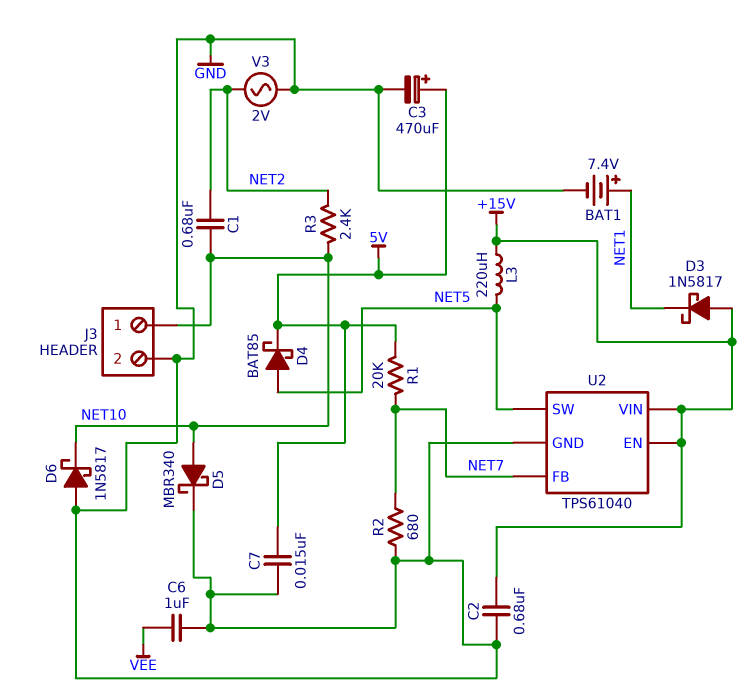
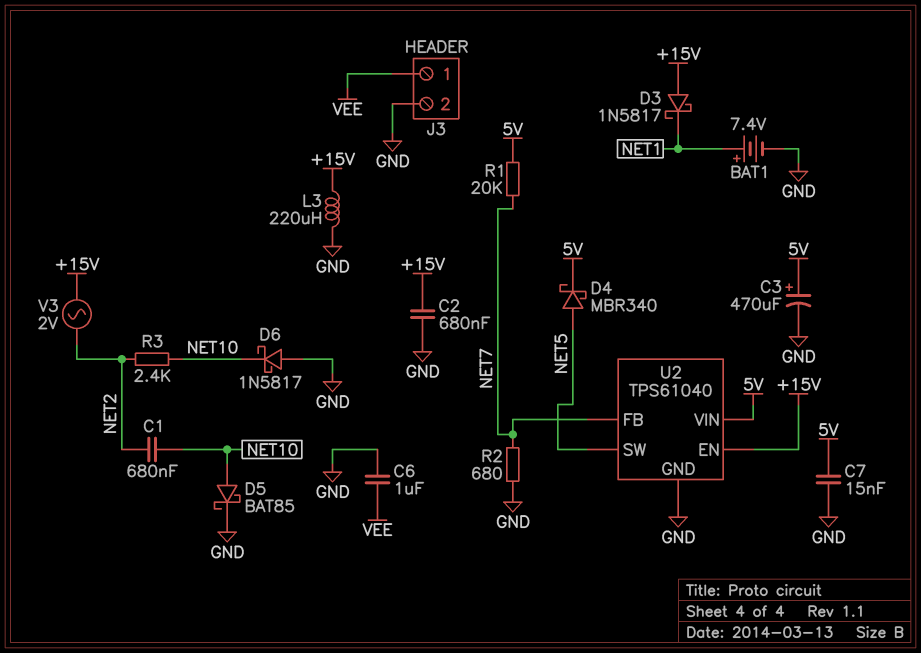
D4: schottky BAT85 (A NET5, K 5V) -> schottky MBR340 (A NET5, K 5V)
D5: schottky MBR340 (A NET10, K GND) -> schottky BAT85 (A NET10, K GND)
J3 pin 1: NET10 -> VEE
L3: 220uH (+15V, NET5) -> 220uH (+15V, GND)
U2 pin VIN: +15V -> 5V
V3: AC 2V (GND, NET2) -> AC 2V (+15V, NET2)

